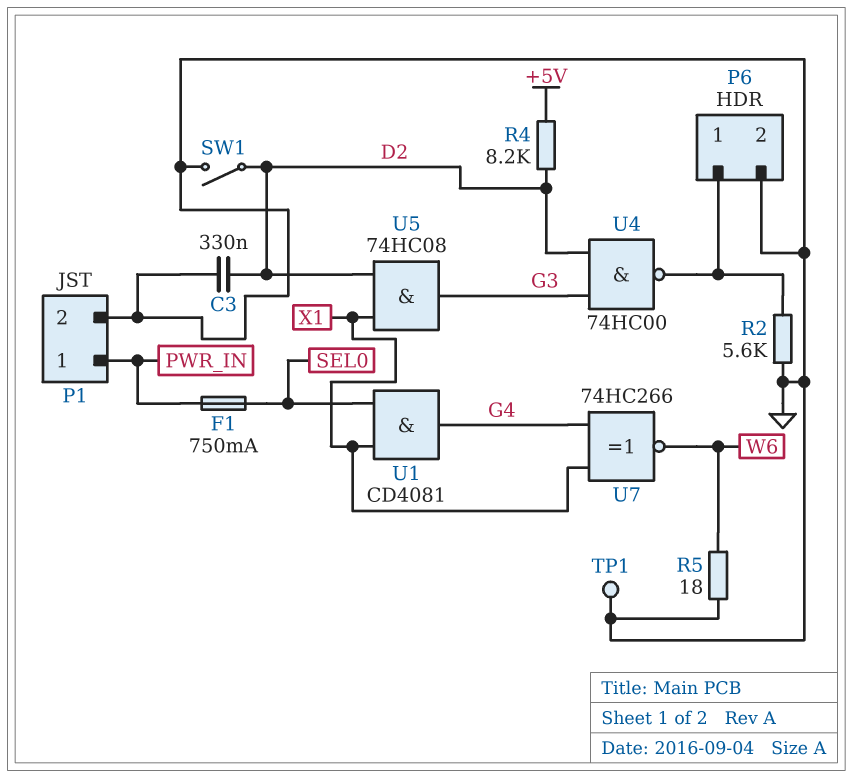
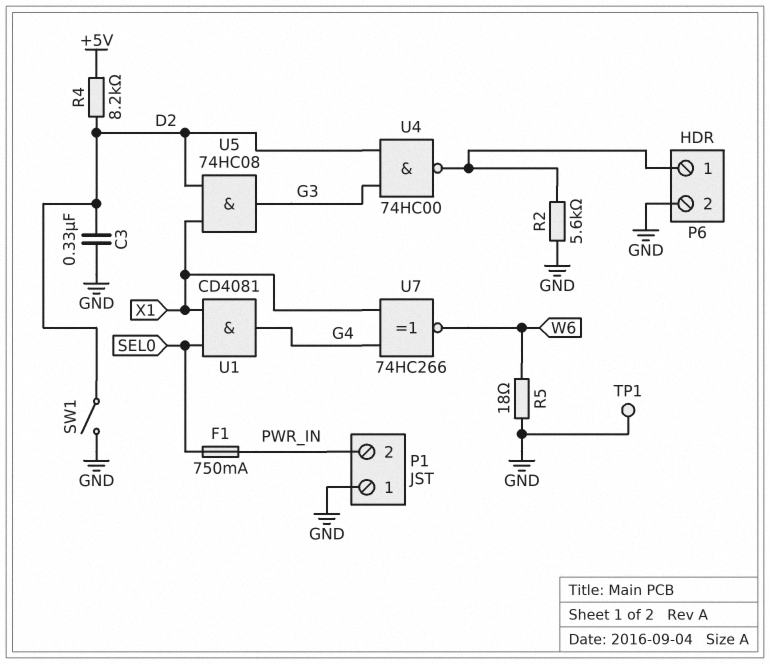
P1 pin 1: PWR_IN -> GND
P1 pin 2: GND -> PWR_IN

